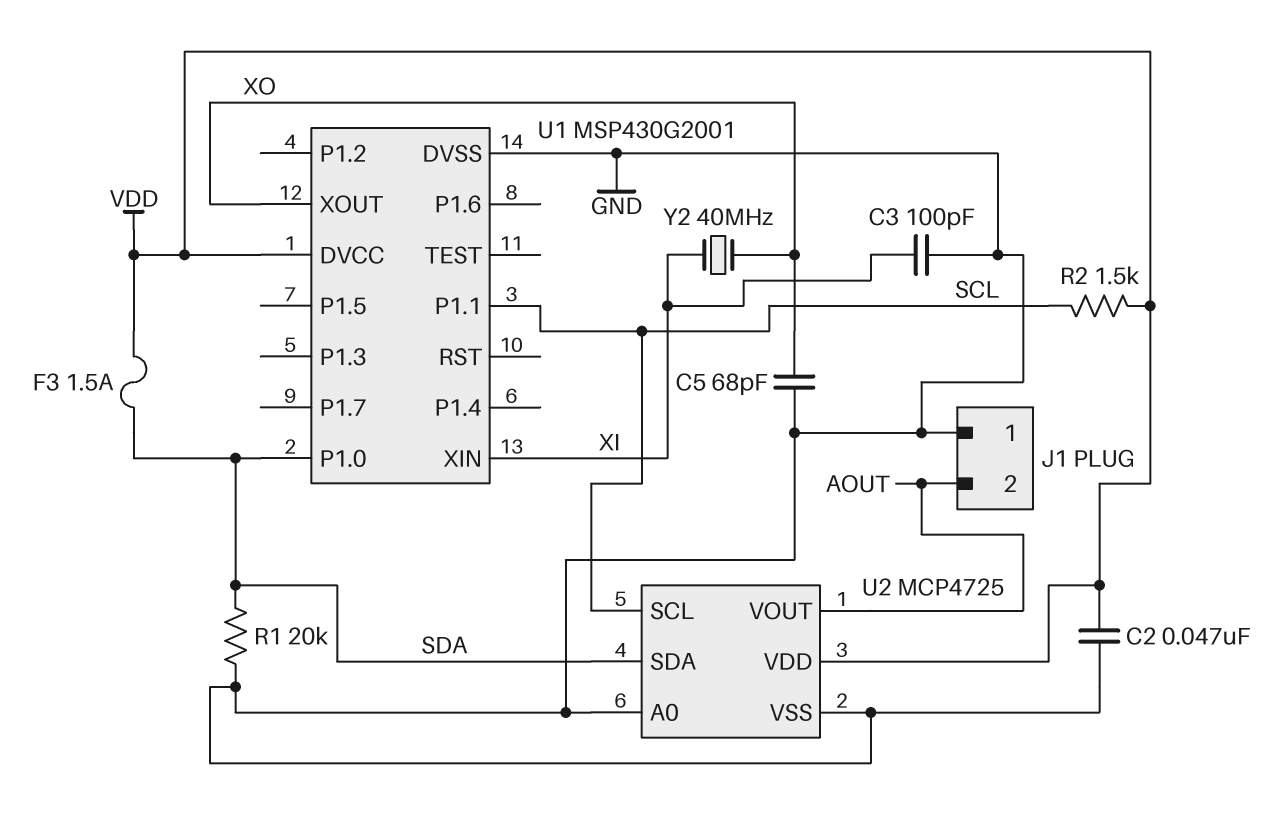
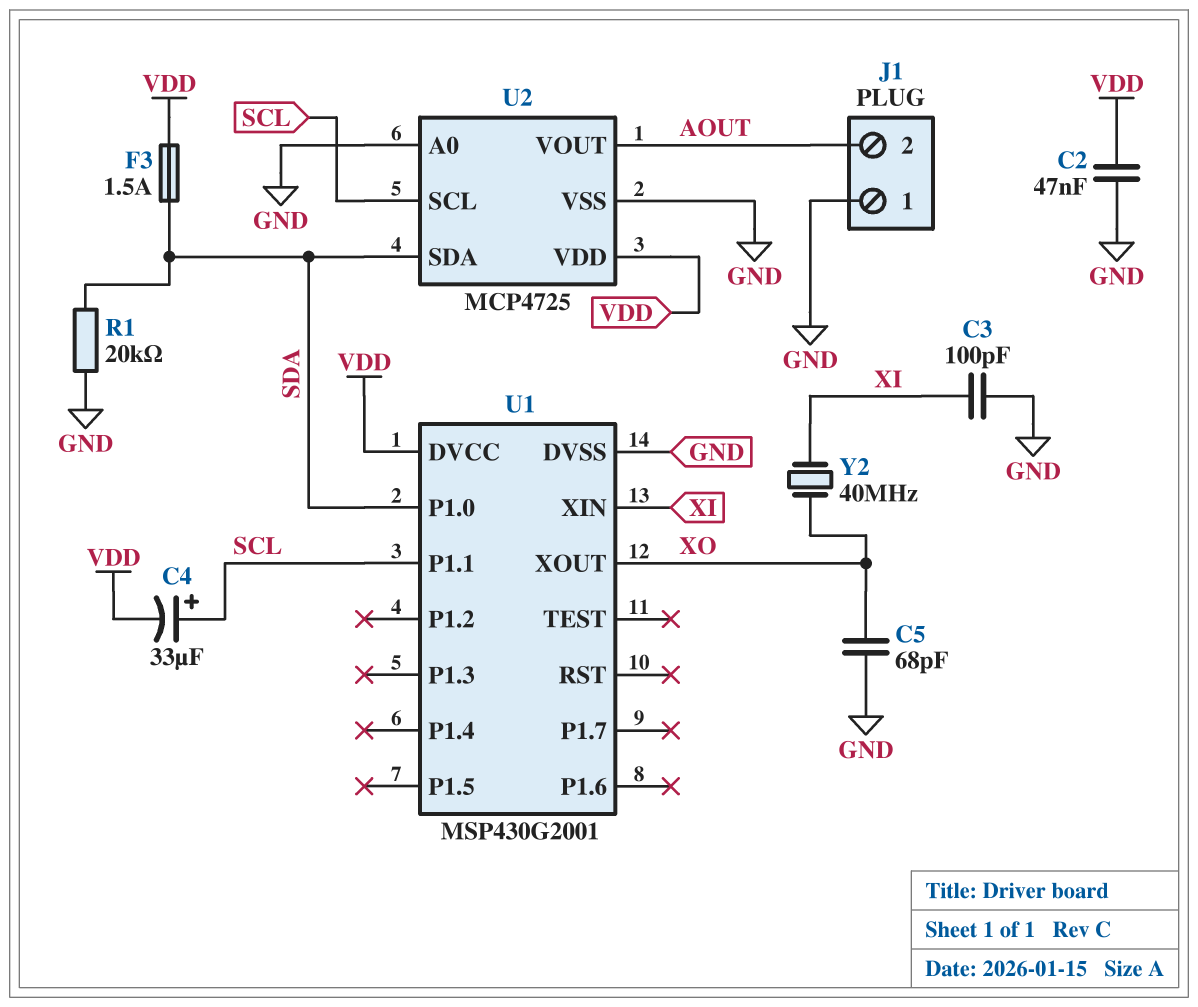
C4: none -> 33uF (plus SCL, minus VDD)
R2: 1.5k (SCL, VDD) -> none

